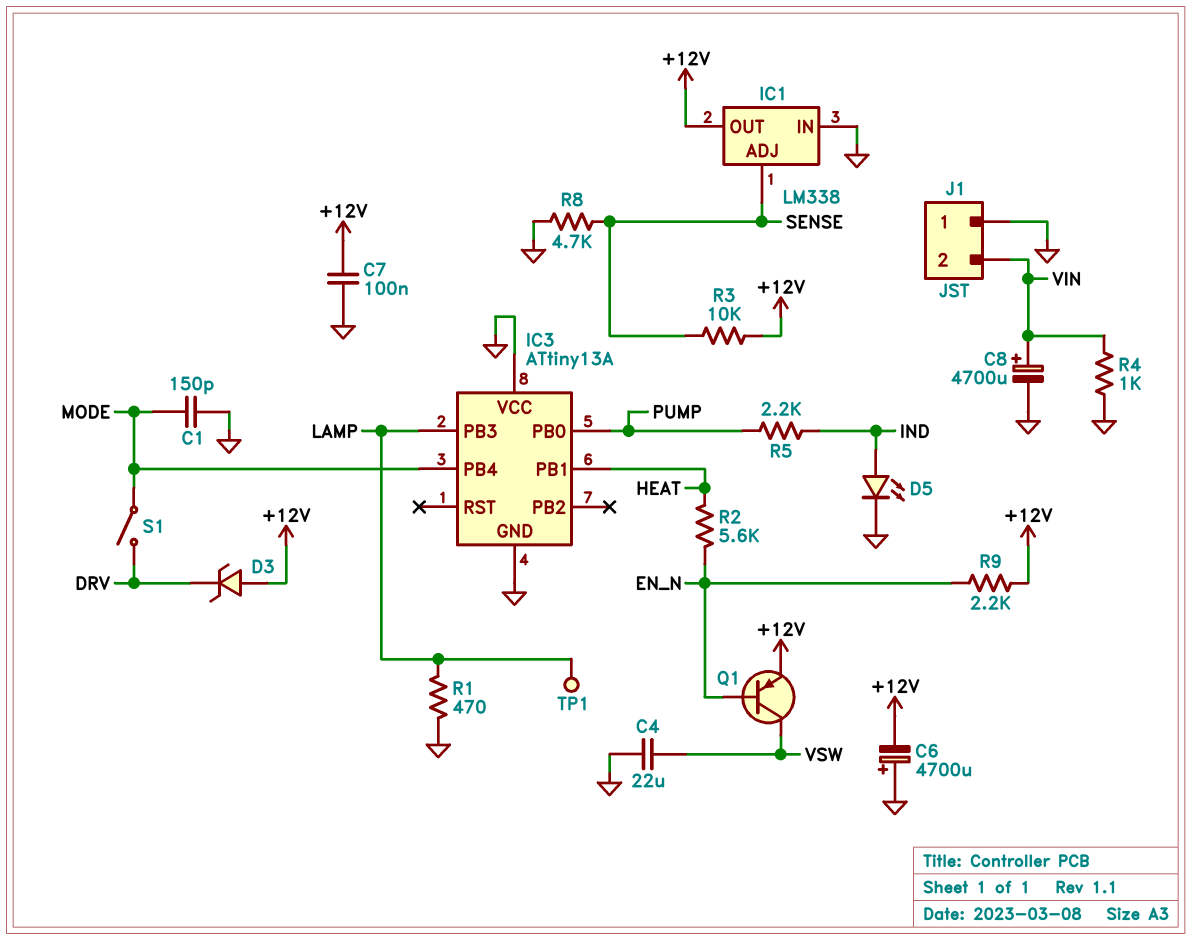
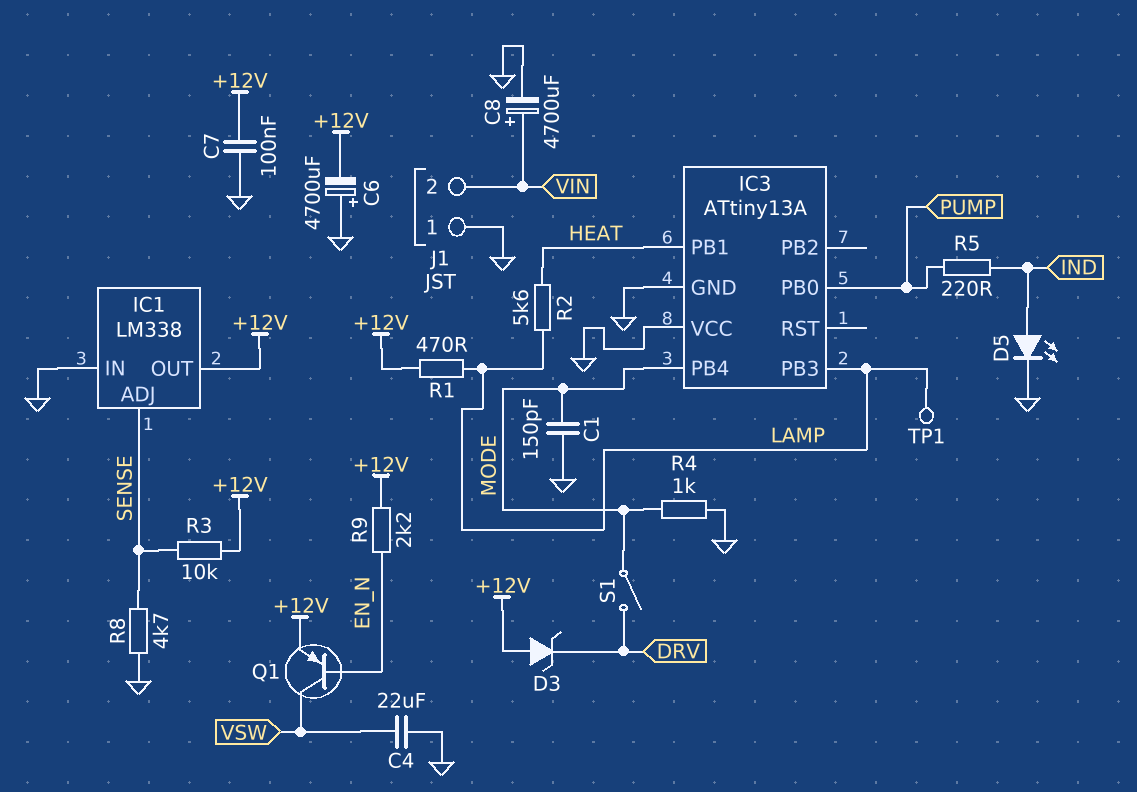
R1: 470 (GND, LAMP) -> 470 (+12V, LAMP)
R2: 5.6k (EN_N, HEAT) -> 5.6k (HEAT, LAMP)
R4: 1k (GND, VIN) -> 1k (GND, MODE)
R5: 2.2k (IND, PUMP) -> 220 (IND, PUMP)

